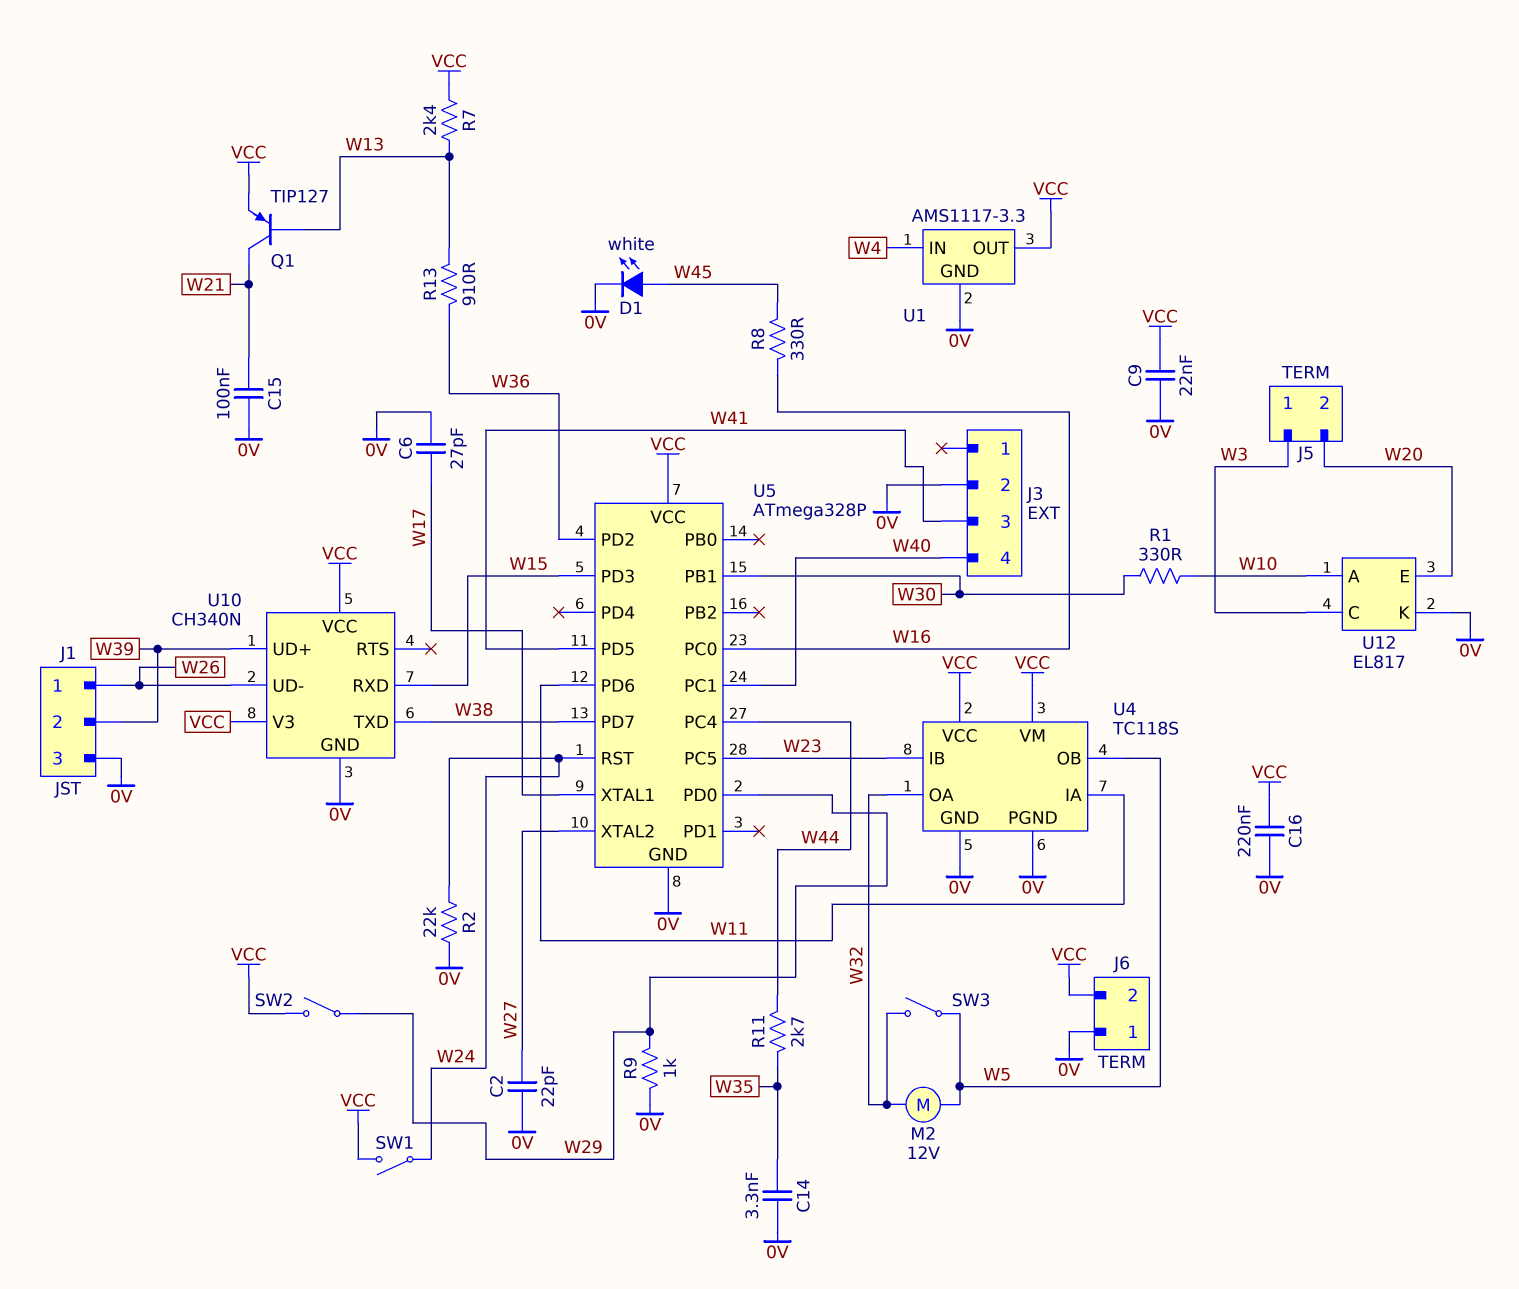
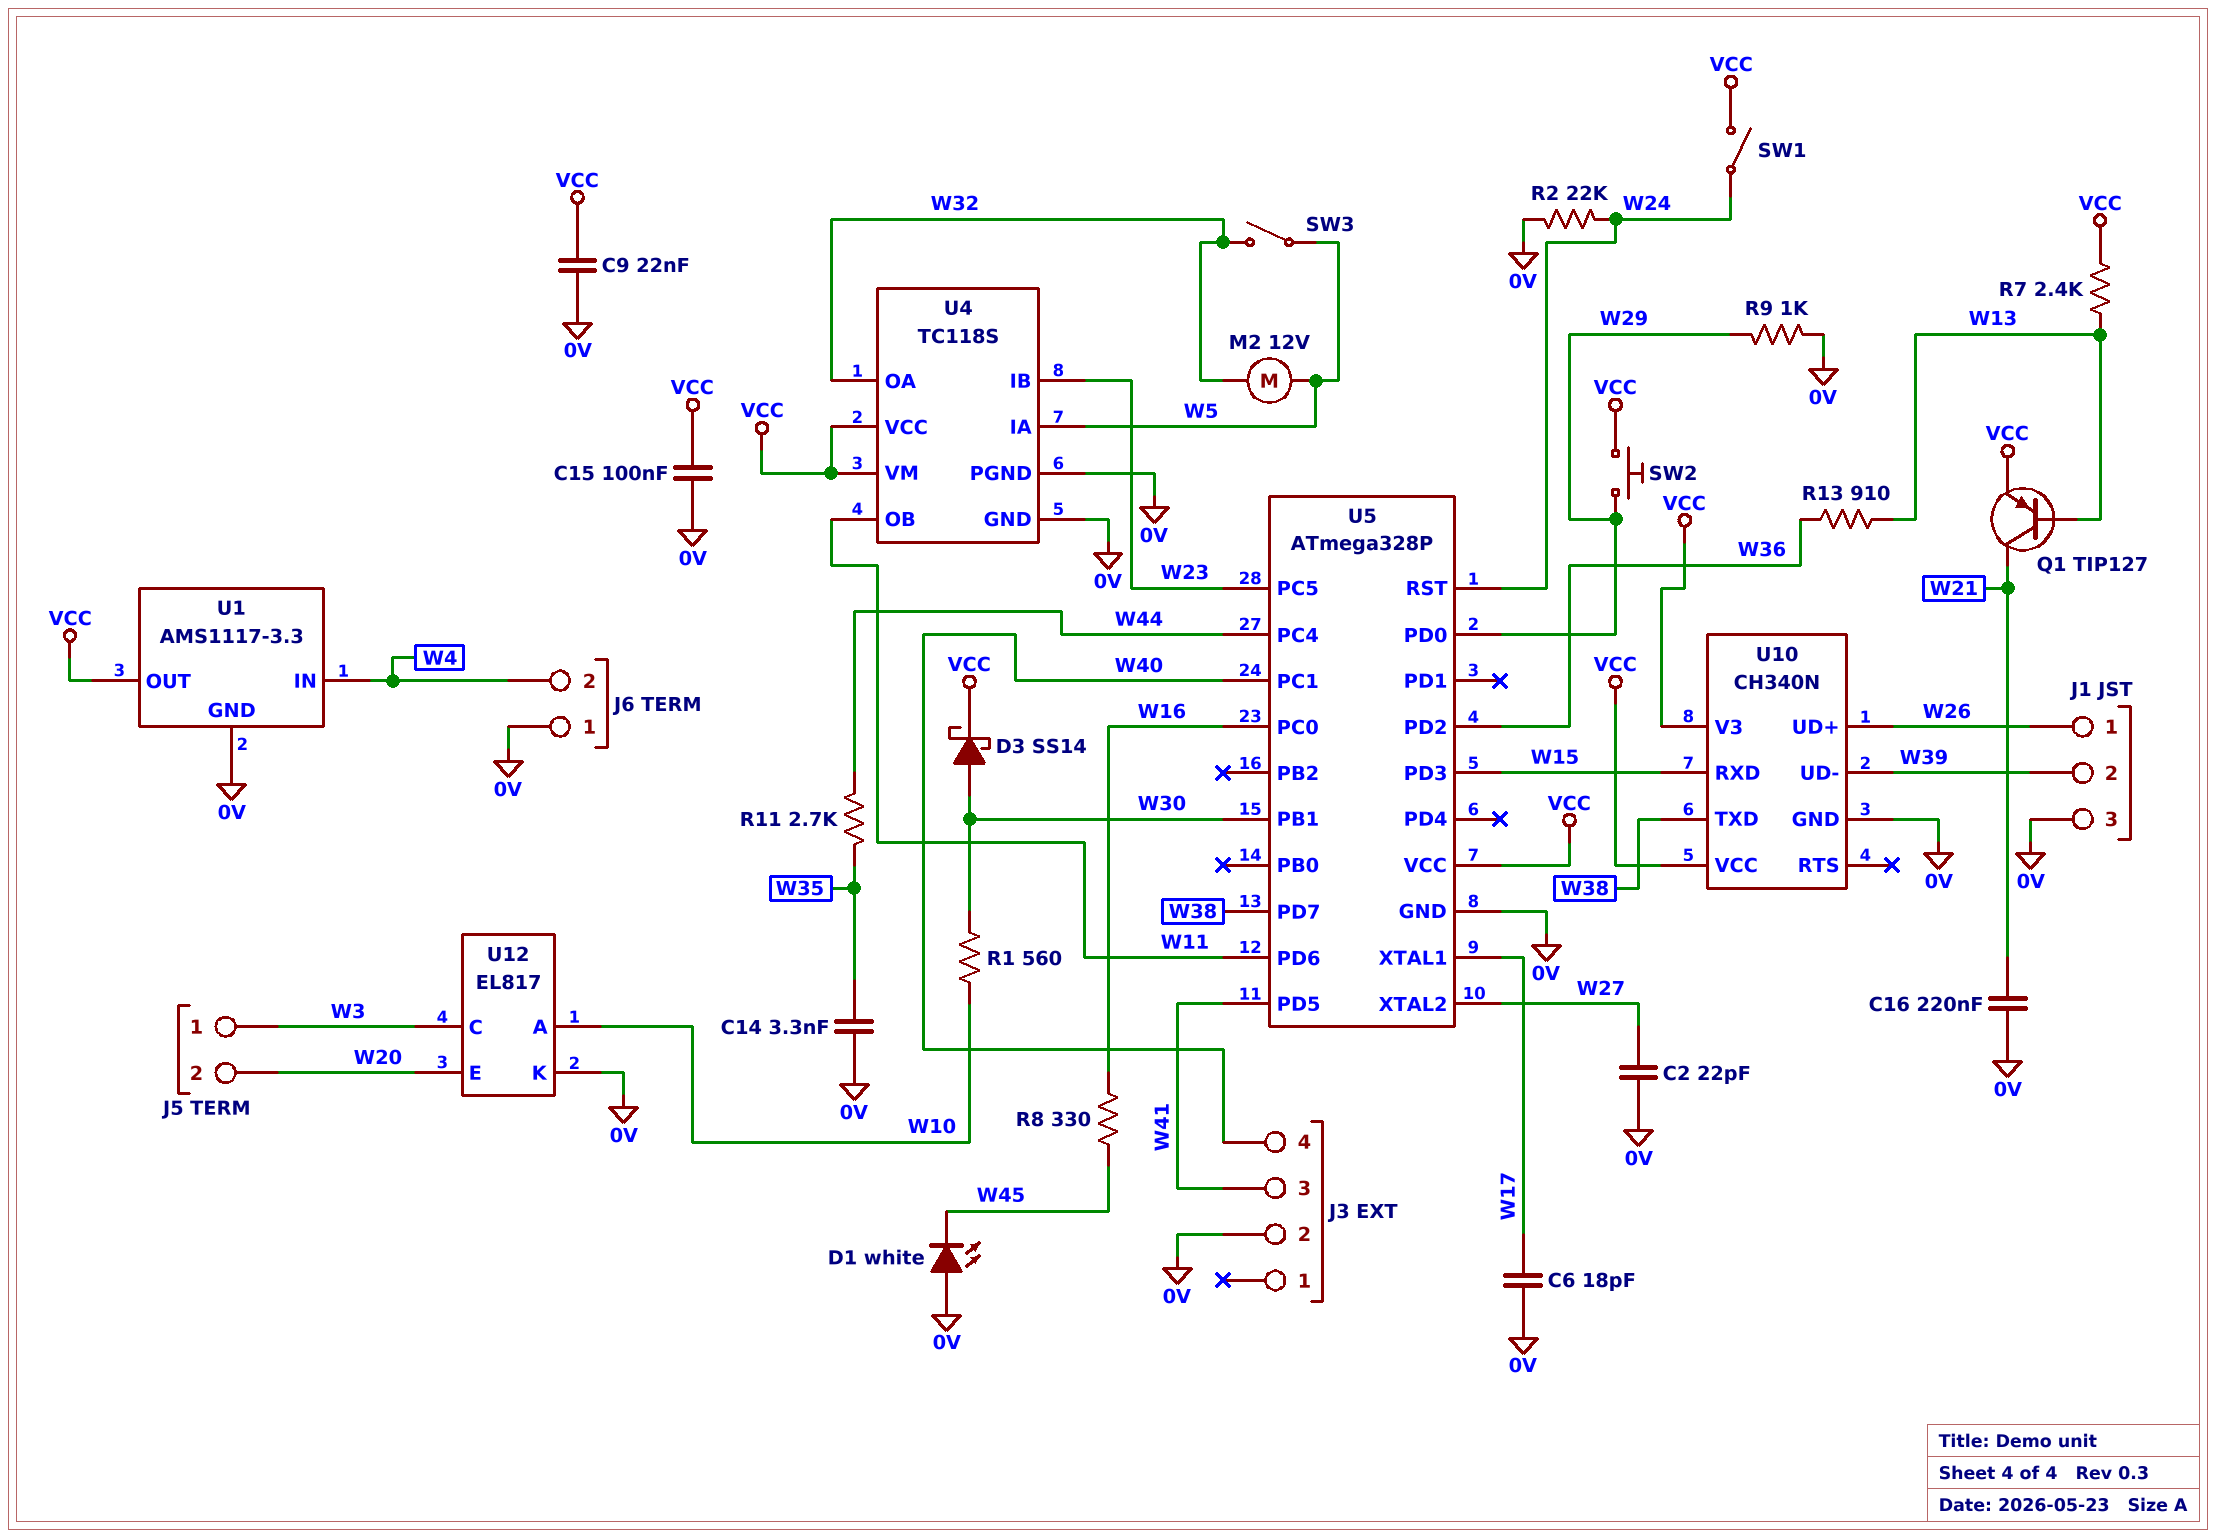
C6: 27pF (0V, W17) -> 18pF (0V, W17)
C15: 100nF (0V, W21) -> 100nF (0V, VCC)
C16: 220nF (0V, VCC) -> 220nF (0V, W21)
D1: LED white (A W45, K 0V) -> LED white (A 0V, K W45)
D3: none -> schottky SS14 (A W30, K VCC)
J6 pin 2: VCC -> W4
R1: 330 (W10, W30) -> 560 (W10, W30)
SW2: switch (VCC, W29) -> button (VCC, W29)
U4 pin IA: W11 -> W5
U4 pin OB: W5 -> W11
U10 pin UD+: W39 -> W26
U10 pin UD-: W26 -> W39

